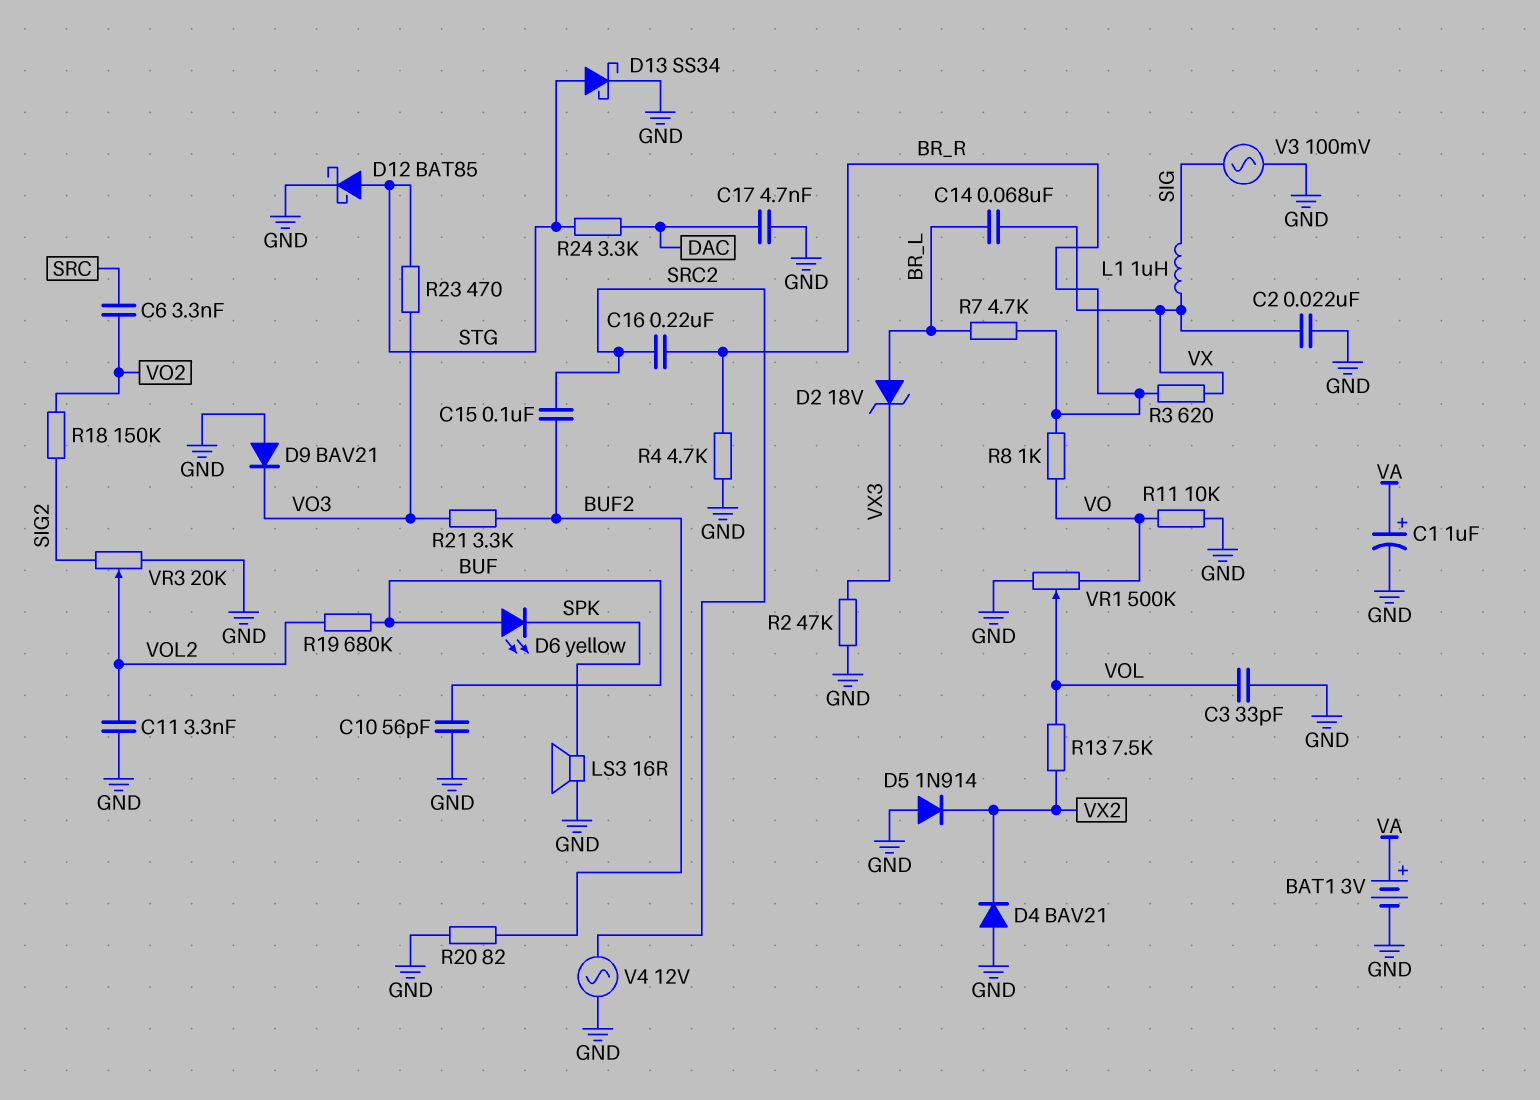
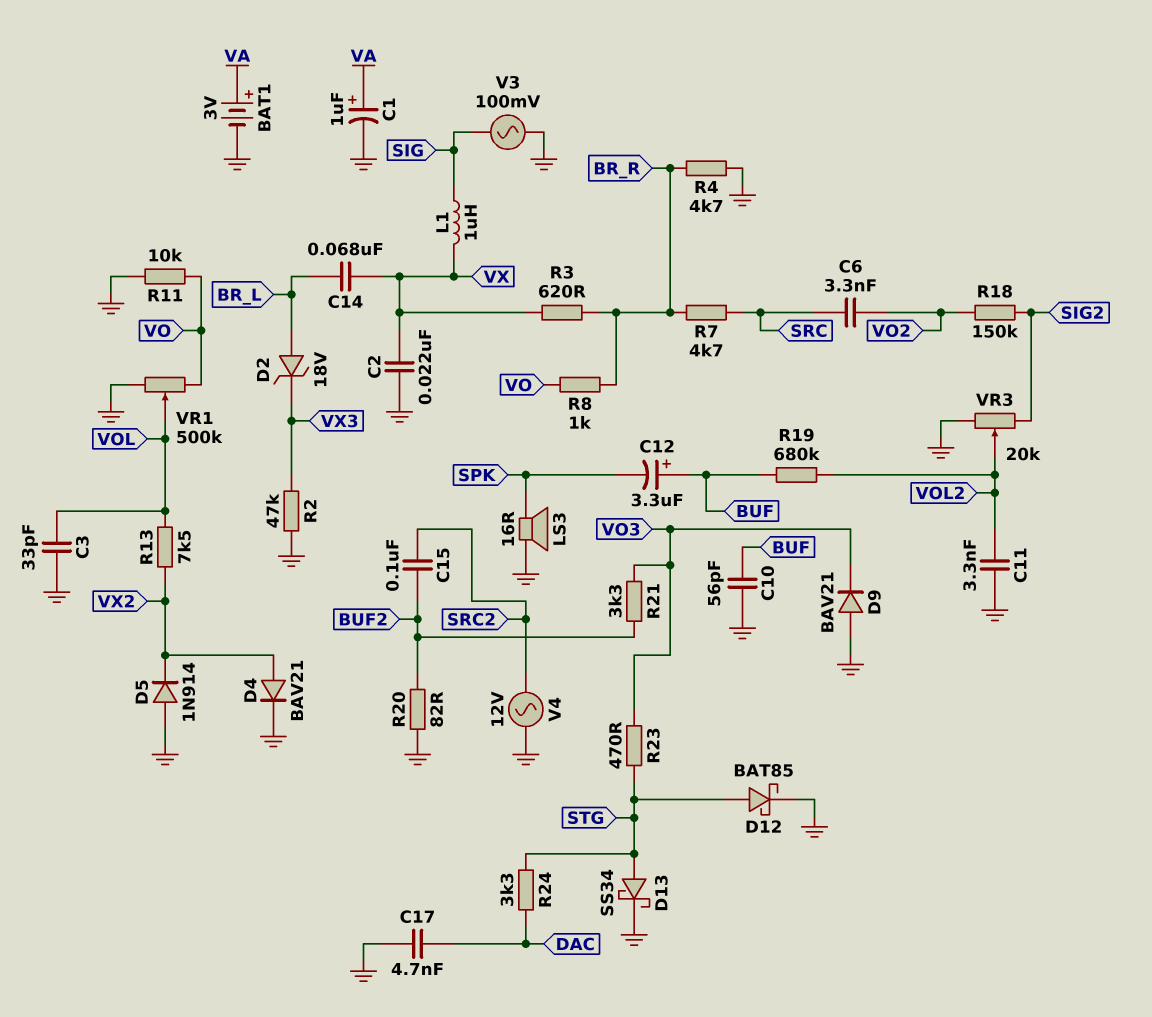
C12: none -> 3.3uF (plus BUF, minus SPK)
C16: 220nF (BR_R, SRC2) -> none
D4: diode BAV21 (A GND, K VX2) -> diode BAV21 (A VX2, K GND)
D6: LED yellow (A BUF, K SPK) -> none
R7: 4.7k (BR_L, BR_R) -> 4.7k (BR_R, SRC)

